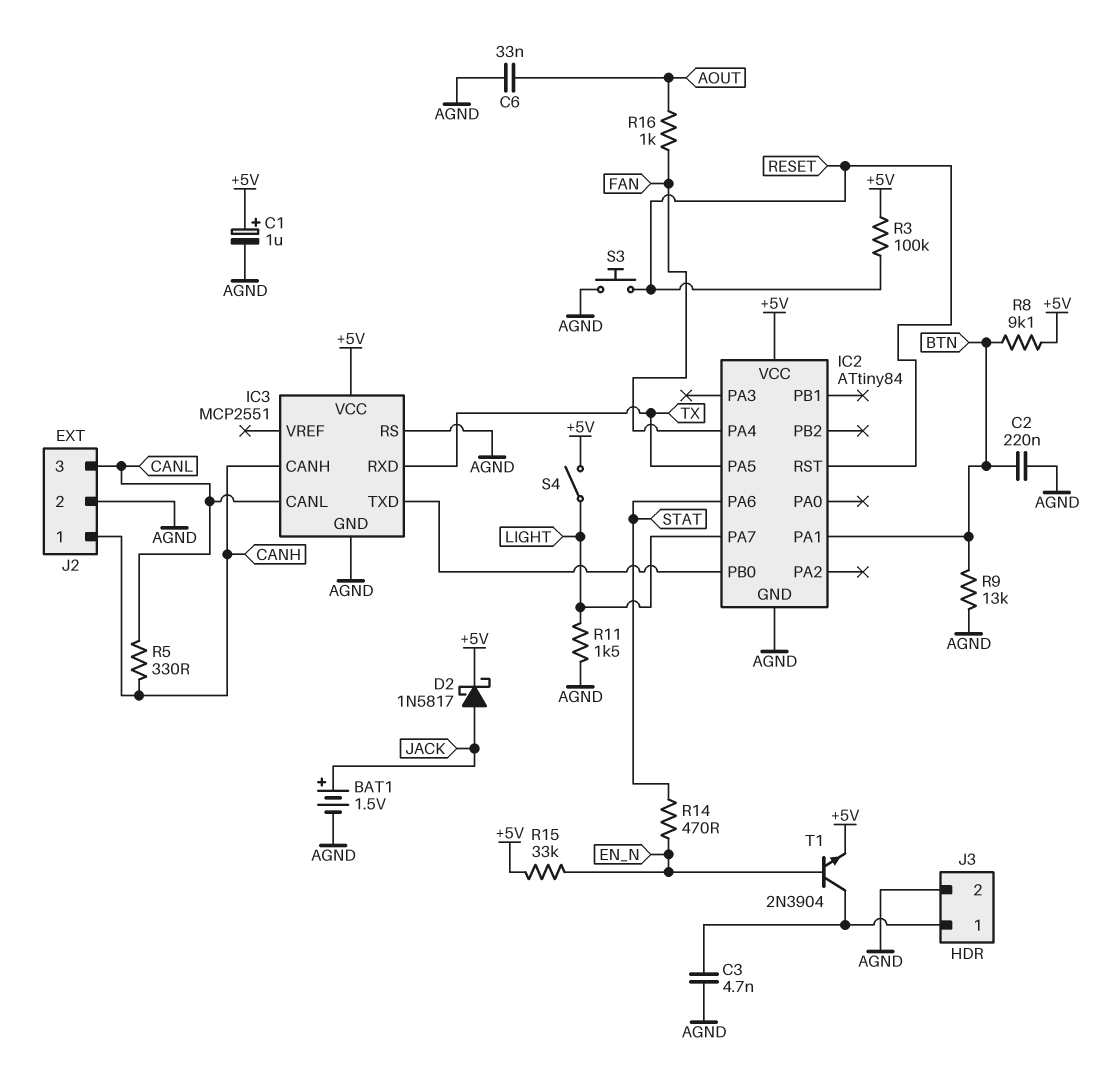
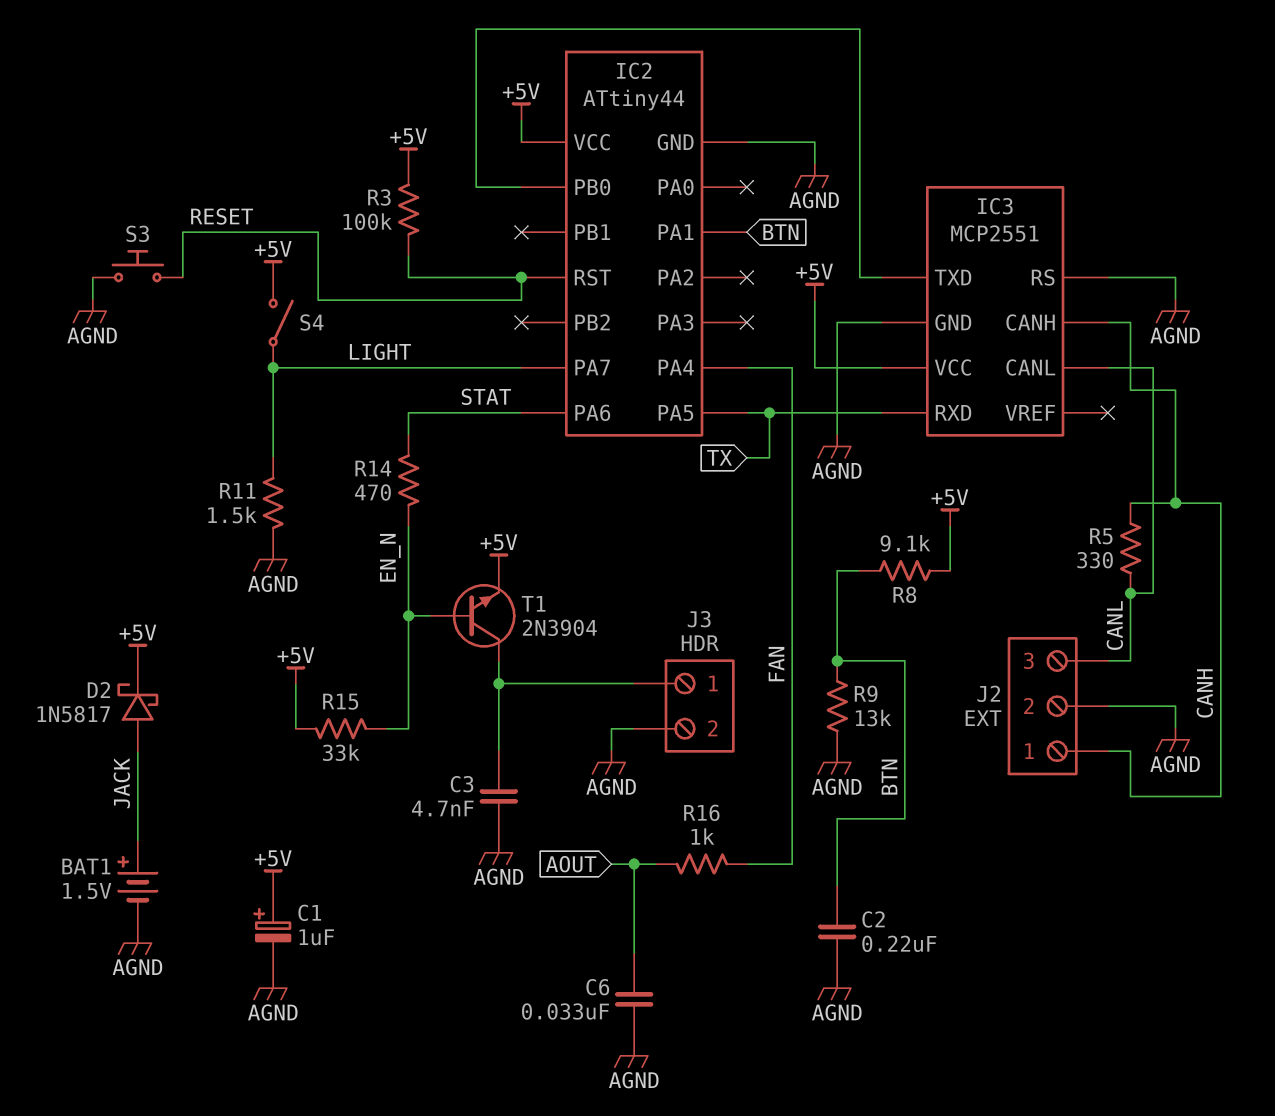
IC2: ATtiny84 -> ATtiny44

